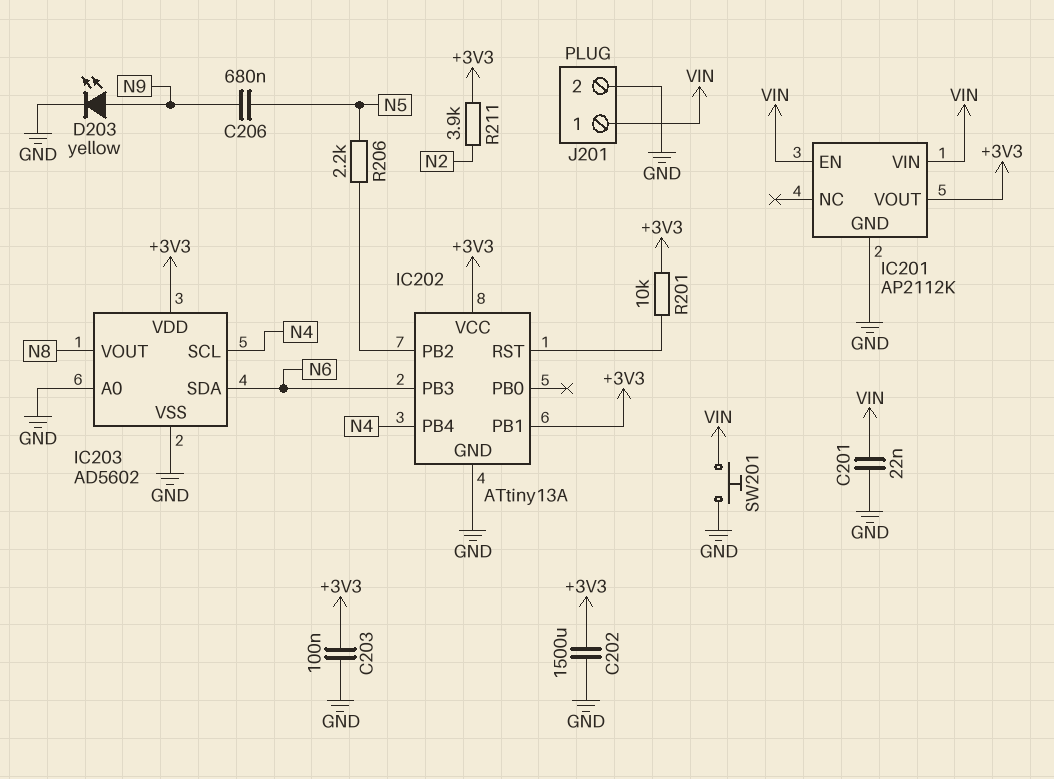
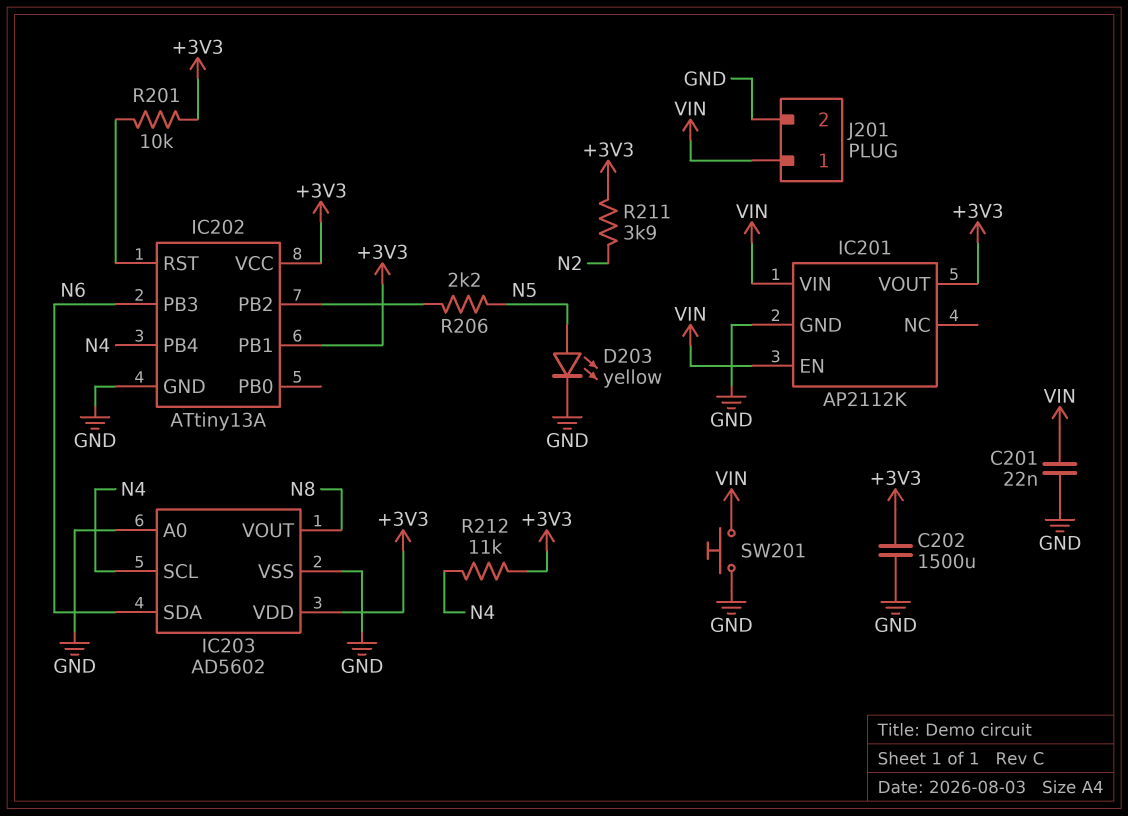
C203: 100nF (+3V3, GND) -> none
C206: 680nF (N5, N9) -> none
D203: LED yellow (A N9, K GND) -> LED yellow (A N5, K GND)
R212: none -> 11k (+3V3, N4)

